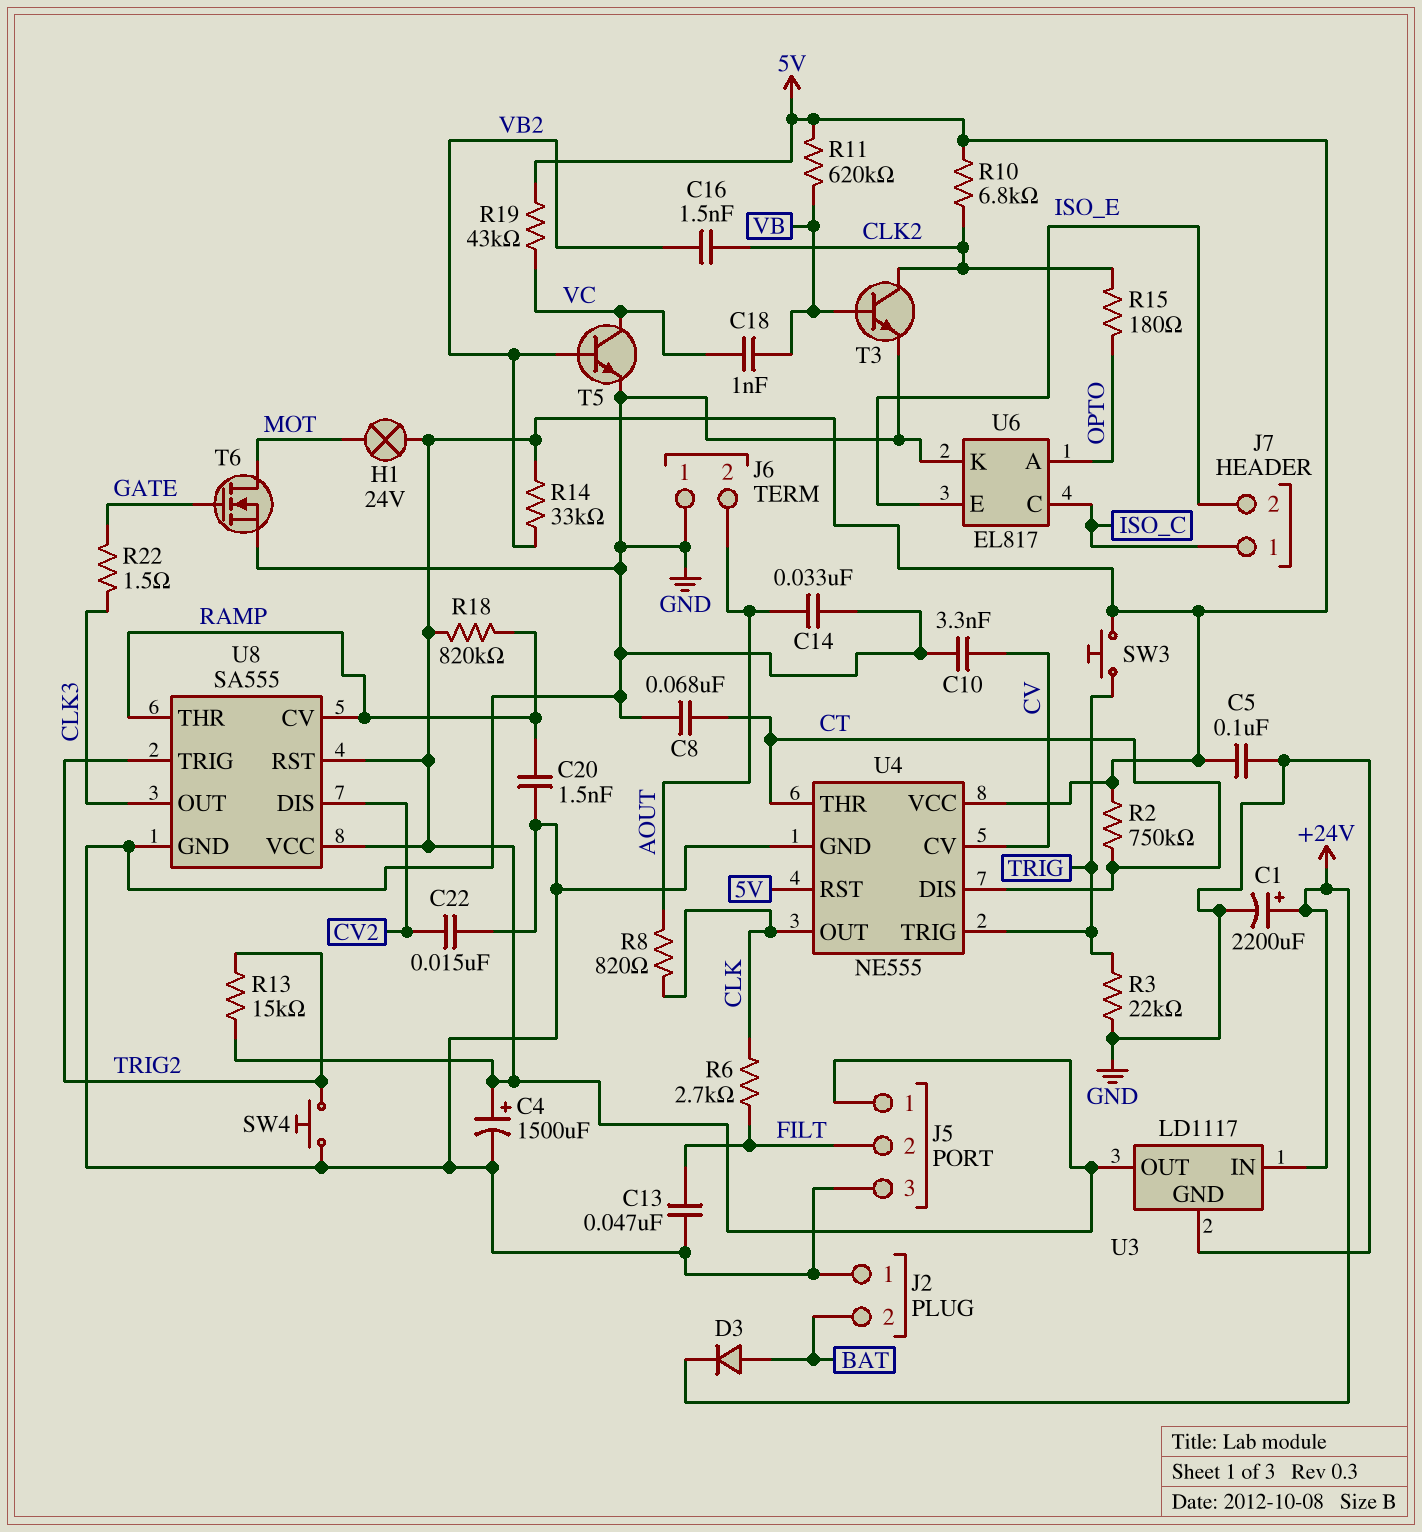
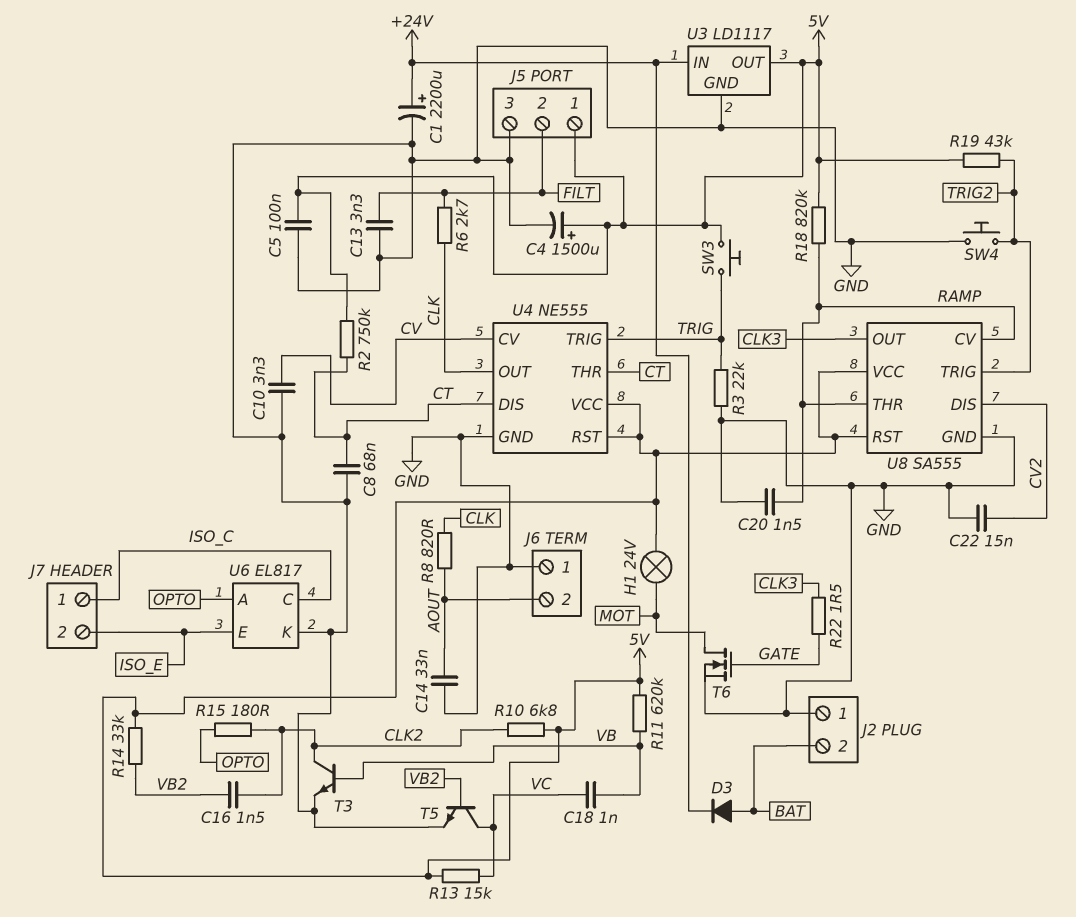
C13: 47nF (FILT, GND) -> 3.3nF (FILT, GND)
R13: 15k (5V, TRIG2) -> 15k (5V, VC)
R19: 43k (5V, VC) -> 43k (5V, TRIG2)

